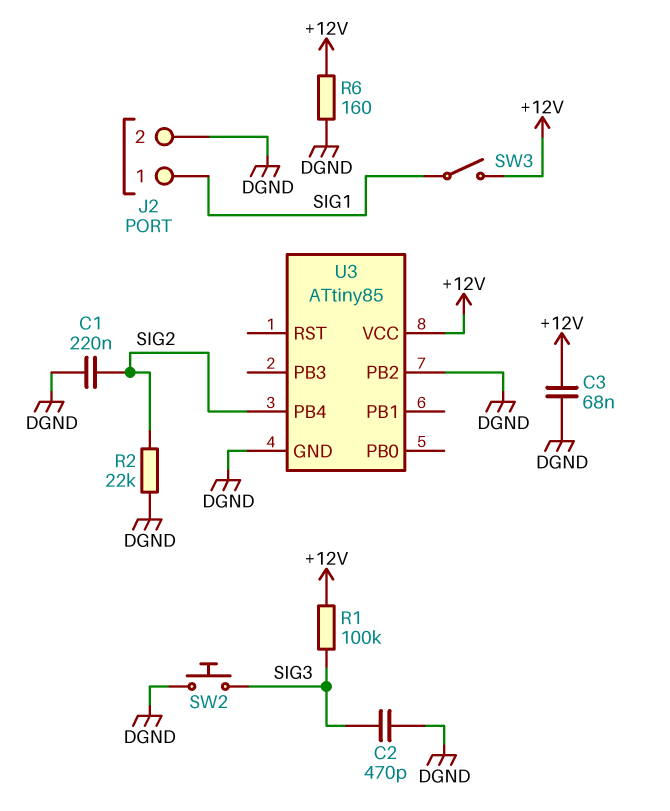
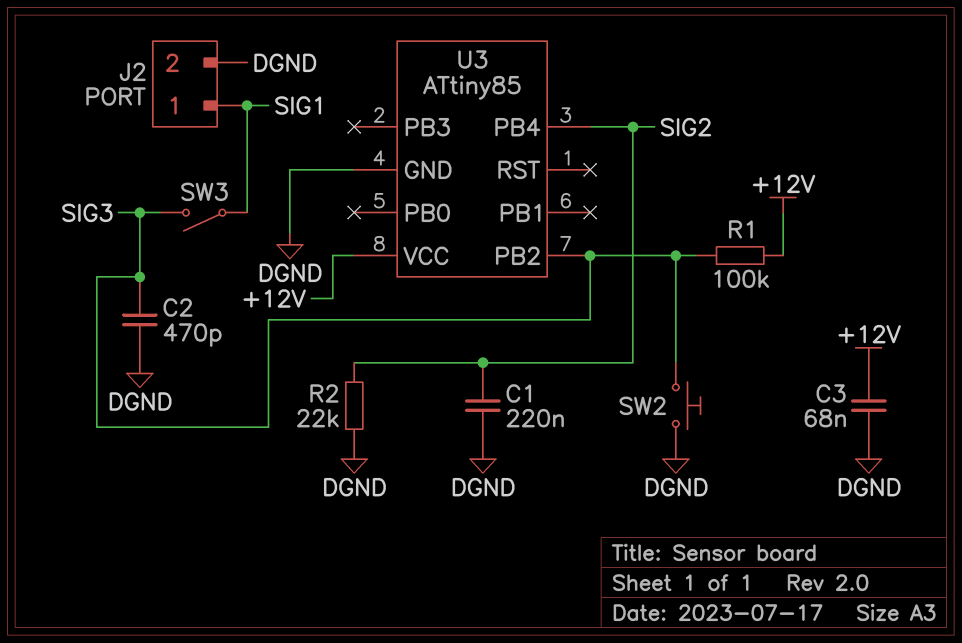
R6: 160 (+12V, DGND) -> none
SW3: switch (+12V, SIG1) -> switch (SIG1, SIG3)
U3 pin PB2: DGND -> SIG3

